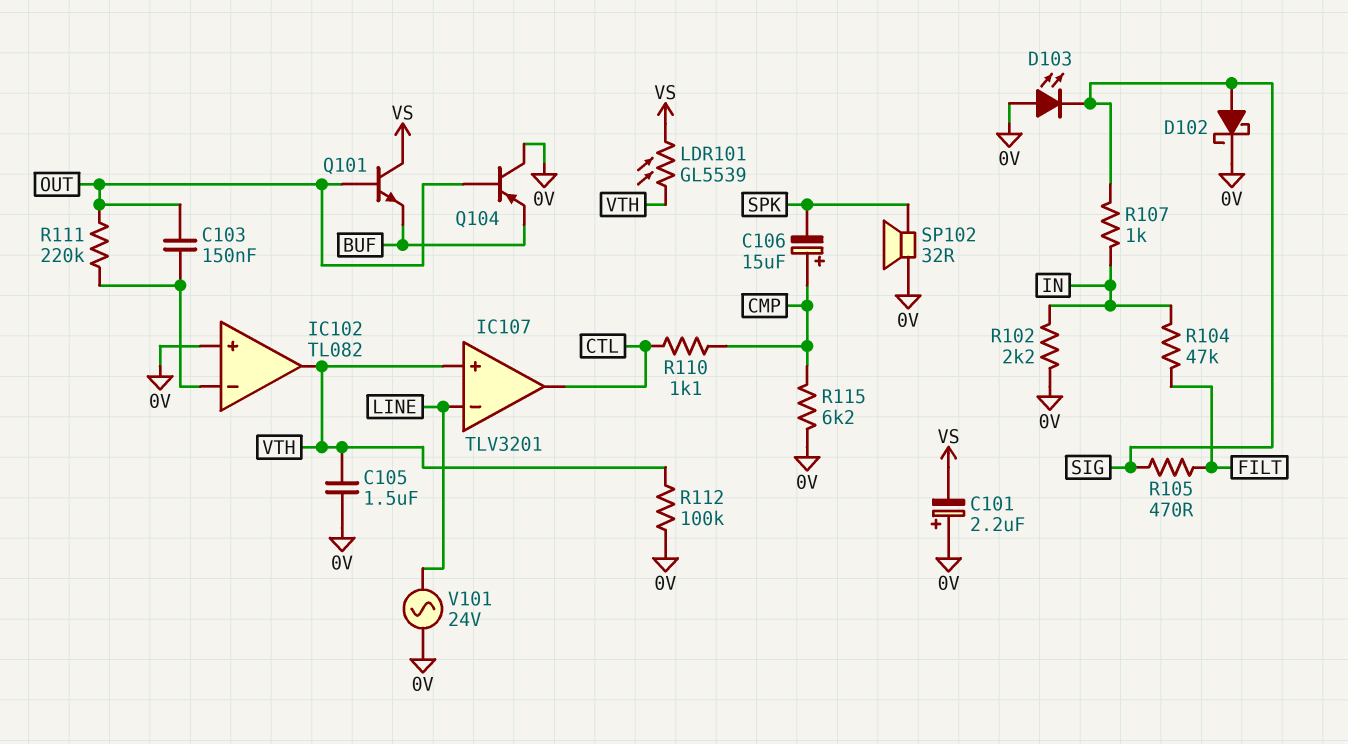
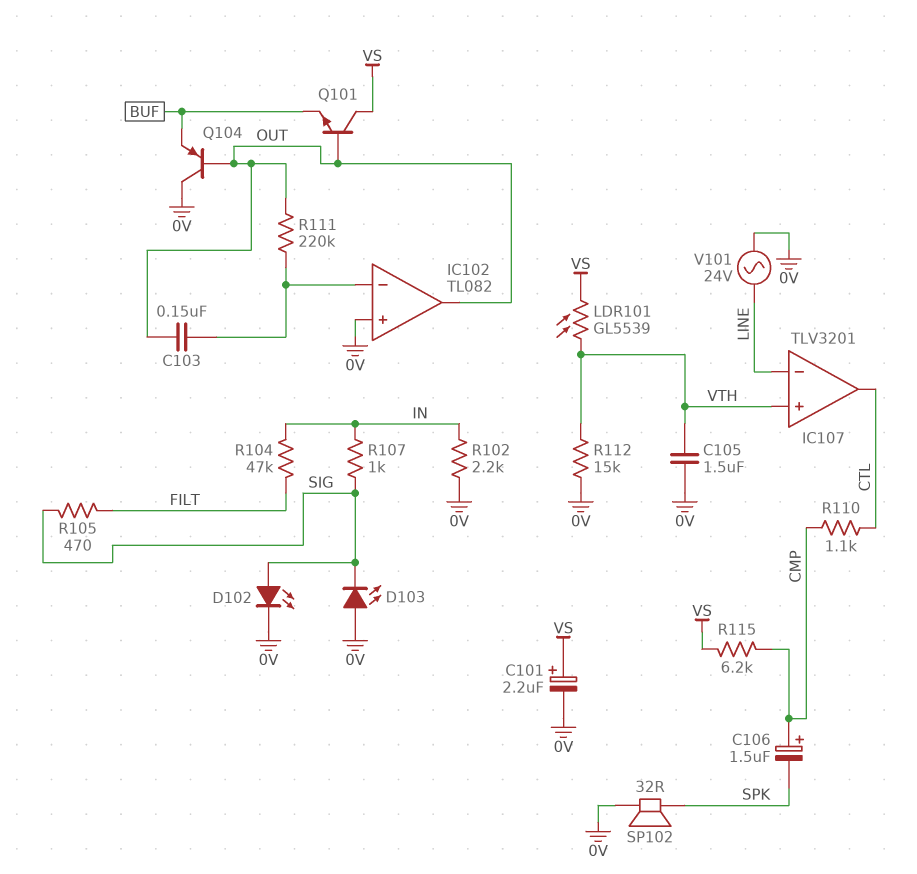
C101: 2.2uF (plus 0V, minus VS) -> 2.2uF (plus VS, minus 0V)
C106: 15uF (plus CMP, minus SPK) -> 1.5uF (plus CMP, minus SPK)
D102: schottky (A SIG, K 0V) -> LED (A SIG, K 0V)
IC102 pin out: VTH -> OUT
R112: 100k (0V, VTH) -> 15k (0V, VTH)
R115: 6.2k (0V, CMP) -> 6.2k (CMP, VS)

